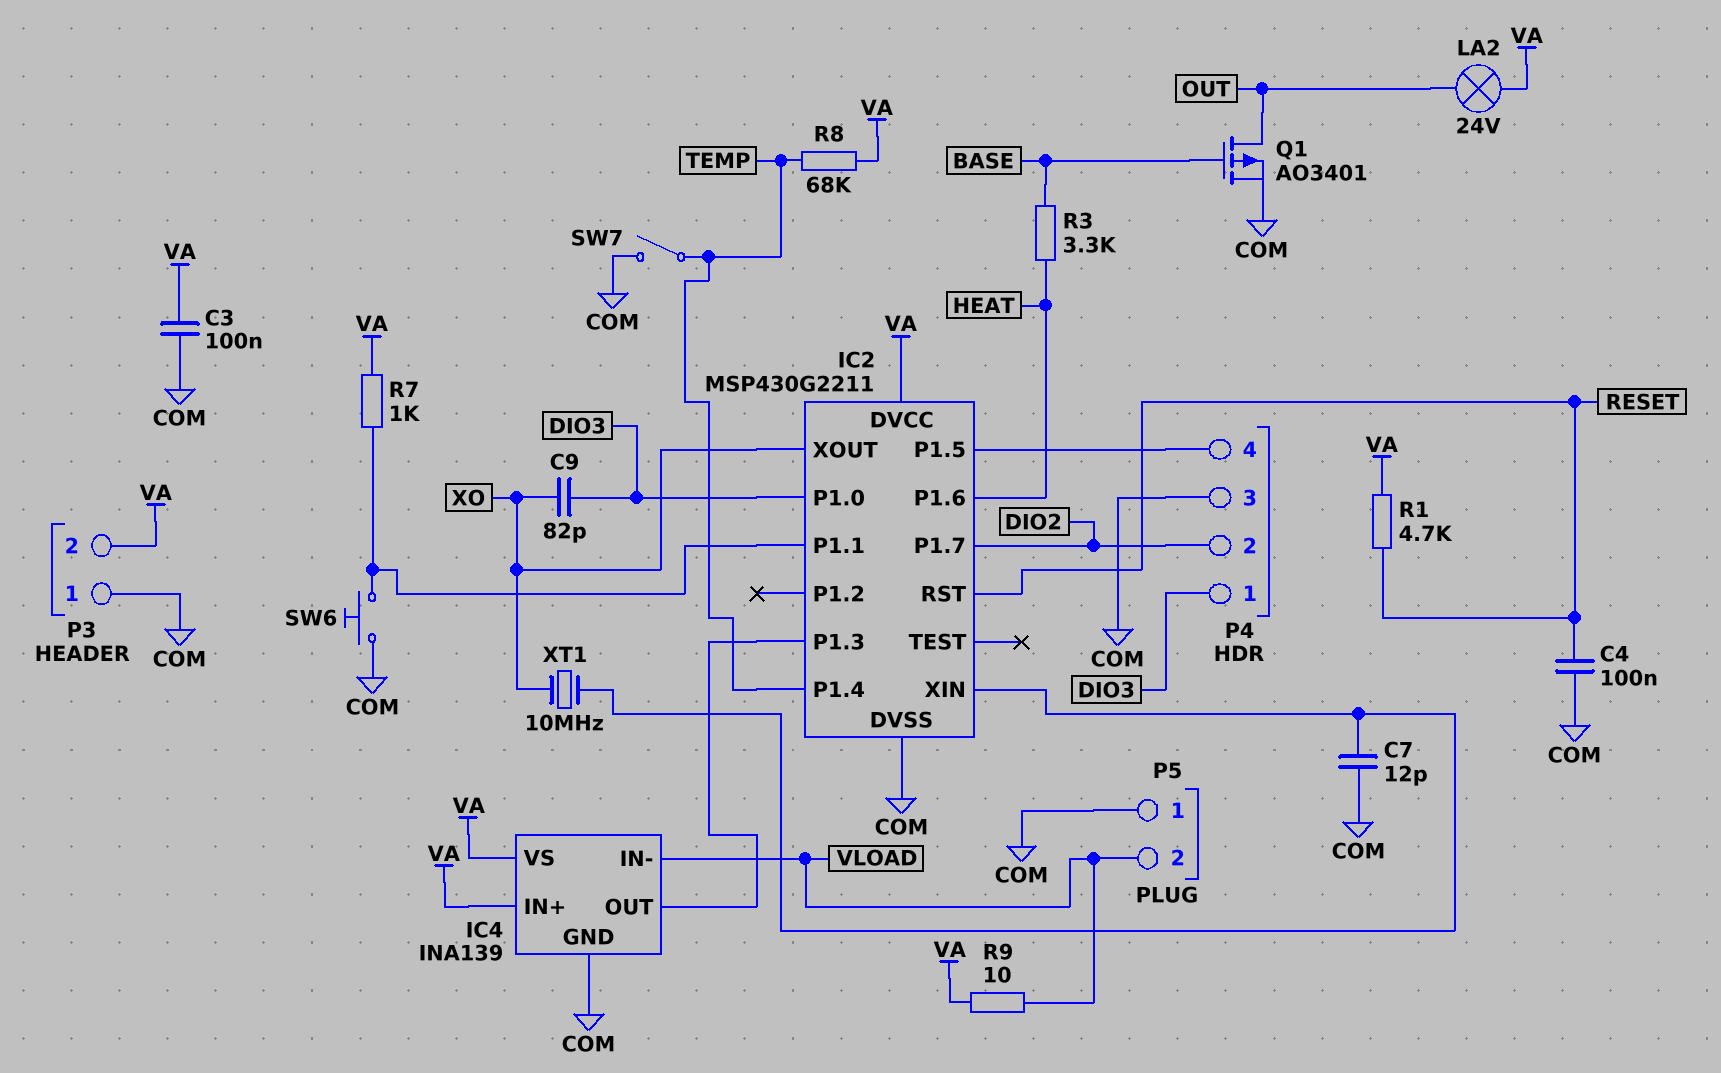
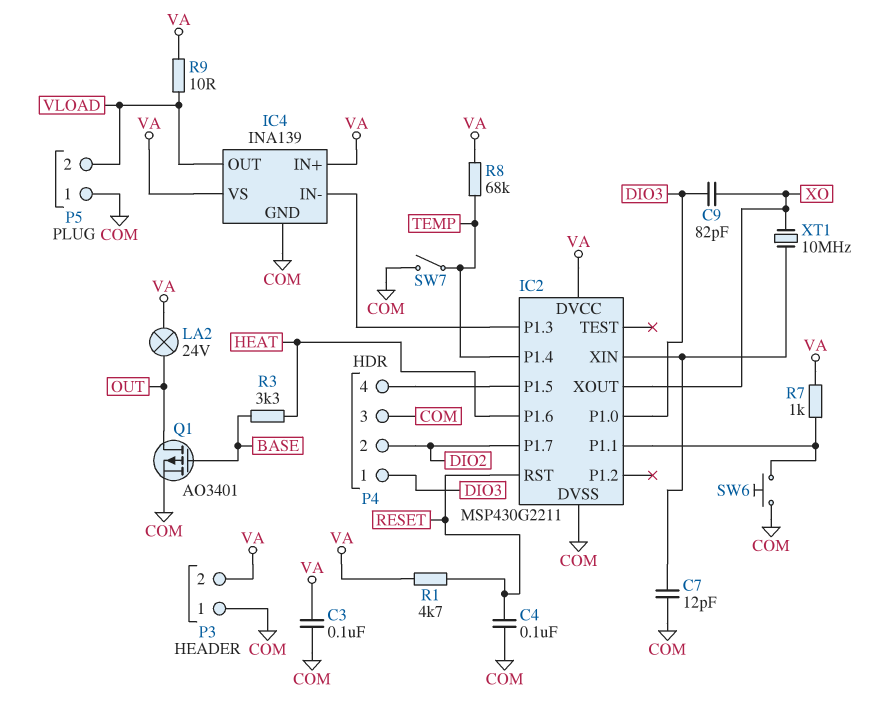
IC4 pin IN-: VLOAD -> IC2/P1.3
IC4 pin OUT: IC2/P1.3 -> VLOAD

